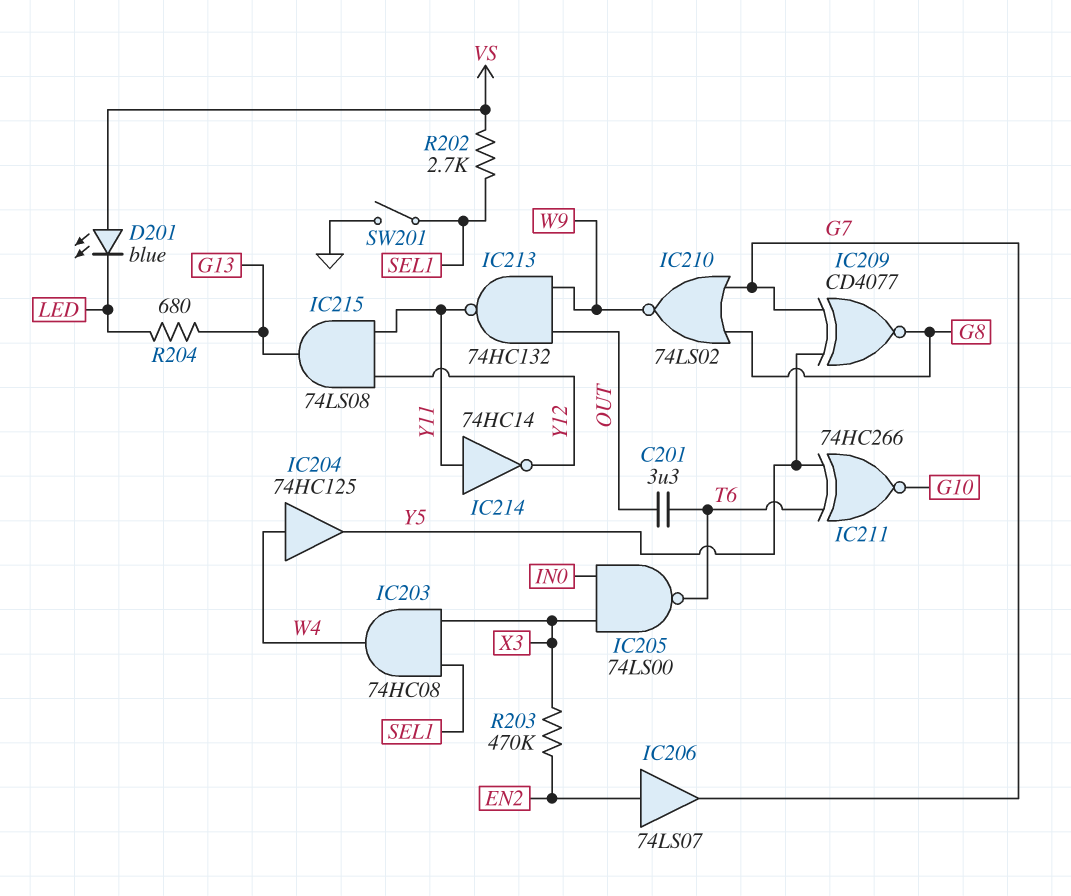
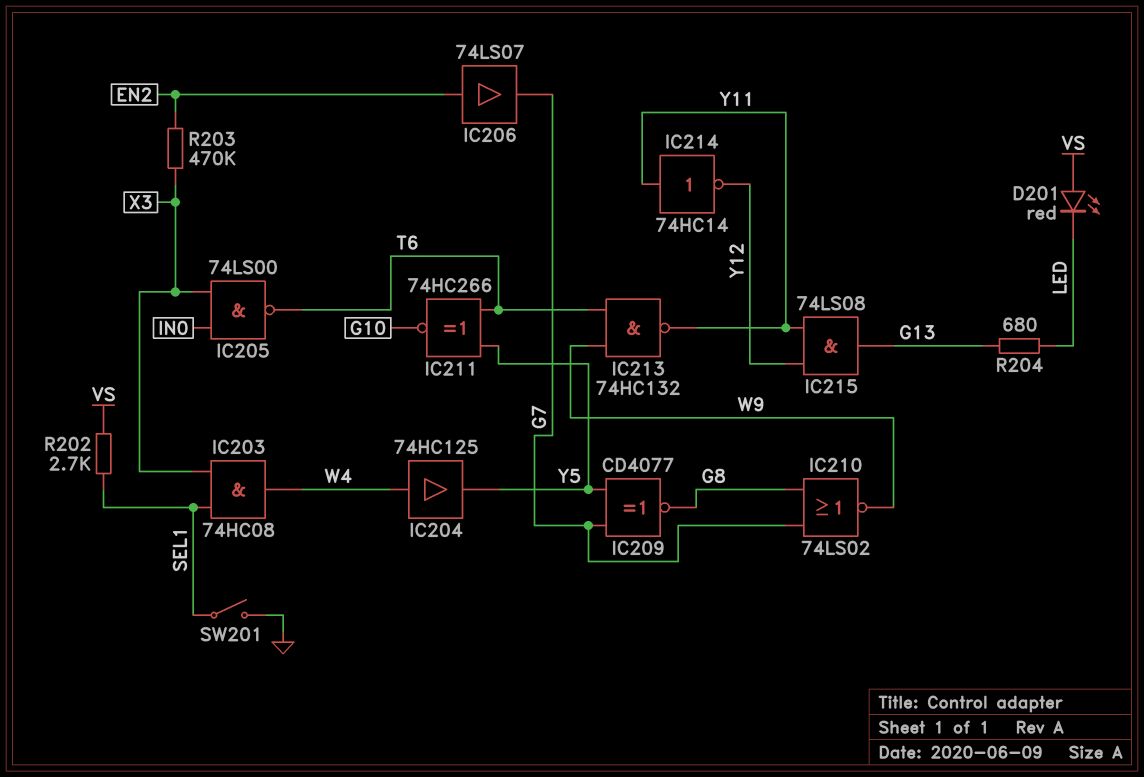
C201: 3.3uF (OUT, T6) -> none
D201: LED blue (A VS, K LED) -> LED red (A VS, K LED)
IC213: NAND 74HC132 (in OUT, in W9, out Y11) -> NAND 74HC132 (in T6, in W9, out Y11)

